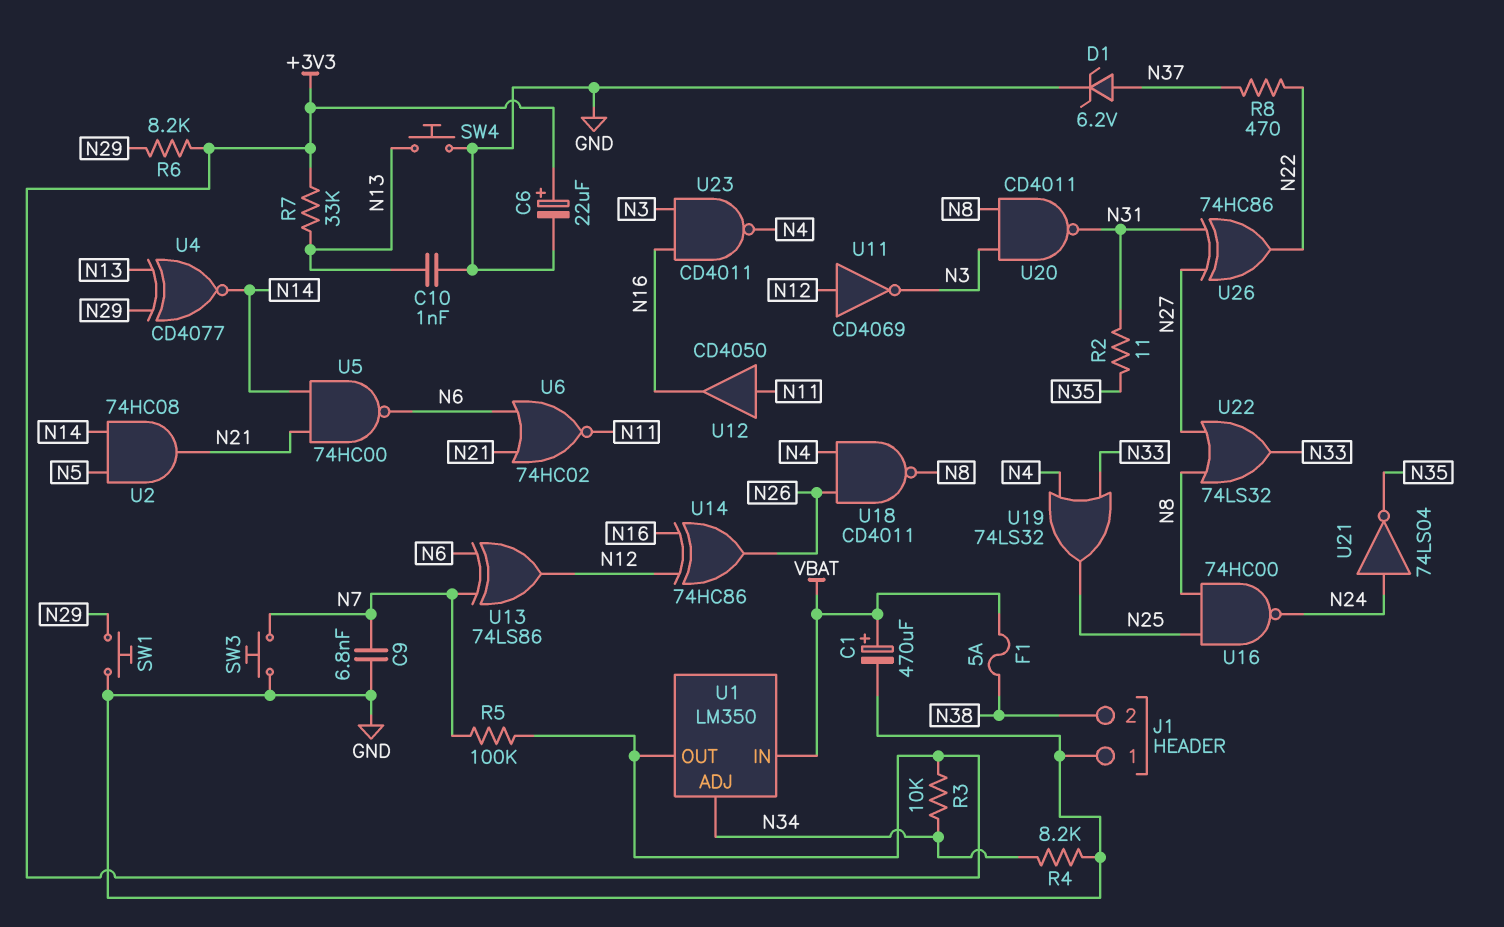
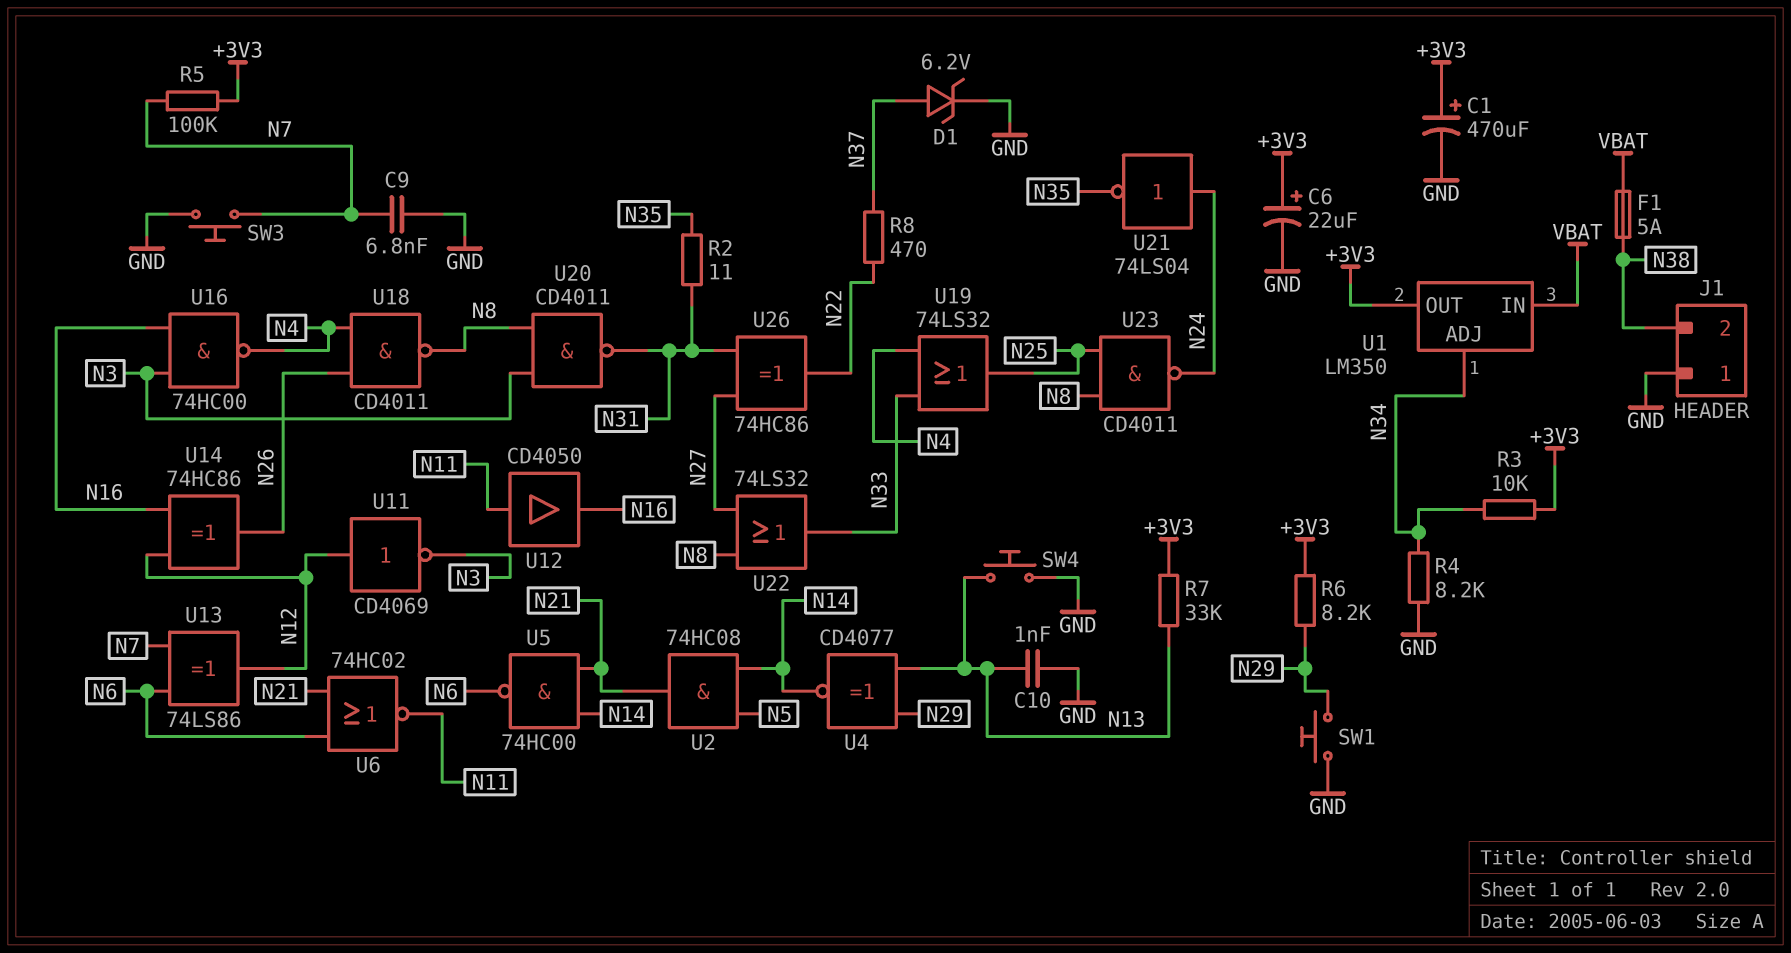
C1: 470uF (plus VBAT, minus GND) -> 470uF (plus +3V3, minus GND)
U16: NAND 74HC00 (in N8, in N25, out N24) -> NAND 74HC00 (in N3, in N16, out N4)
U23: NAND CD4011 (in N3, in N16, out N4) -> NAND CD4011 (in N8, in N25, out N24)

